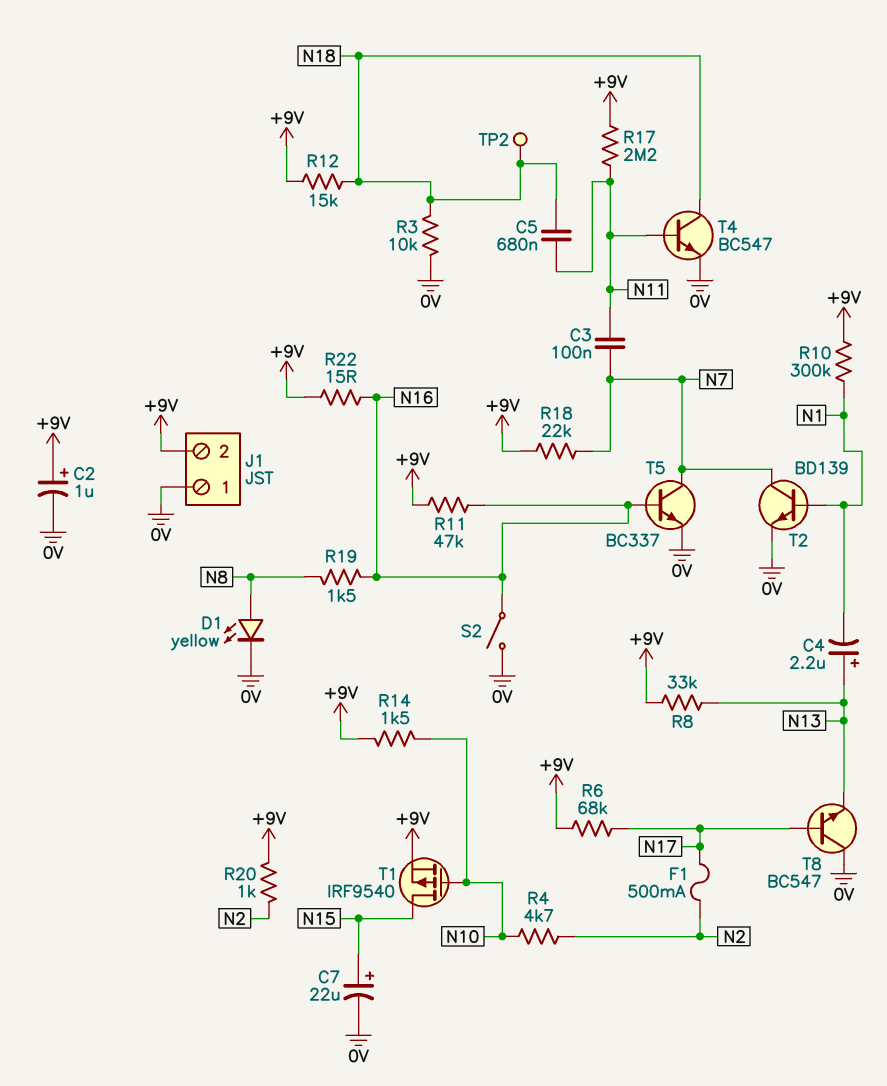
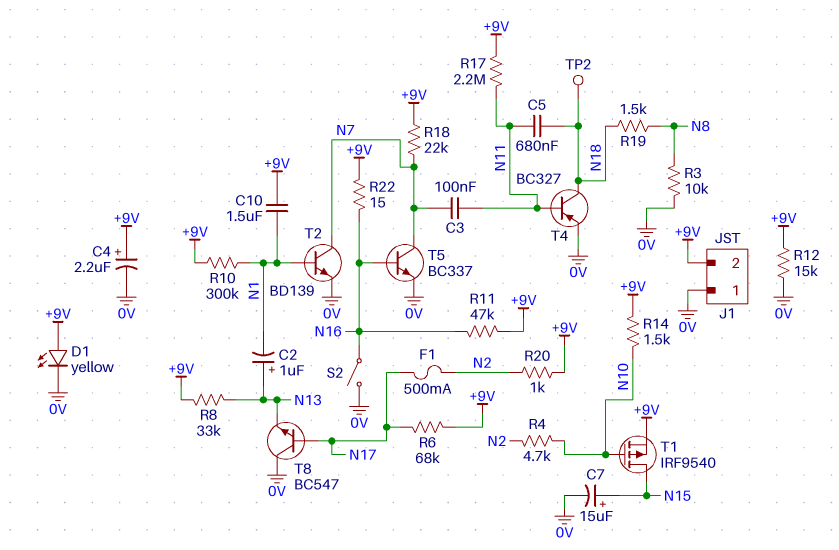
C2: 1uF (plus +9V, minus 0V) -> 1uF (plus N13, minus N1)
C4: 2.2uF (plus N13, minus N1) -> 2.2uF (plus +9V, minus 0V)
C7: 22uF (plus N15, minus 0V) -> 15uF (plus N15, minus 0V)
C10: none -> 1.5uF (+9V, N1)
D1: LED yellow (A N8, K 0V) -> LED yellow (A +9V, K 0V)
R3: 10k (0V, N18) -> 10k (0V, N8)
R12: 15k (+9V, N18) -> 15k (+9V, 0V)
R19: 1.5k (N8, N16) -> 1.5k (N8, N18)
T4: NPN BC547 (B N11, C N18, E 0V) -> PNP BC327 (B N11, C N18, E 0V)

